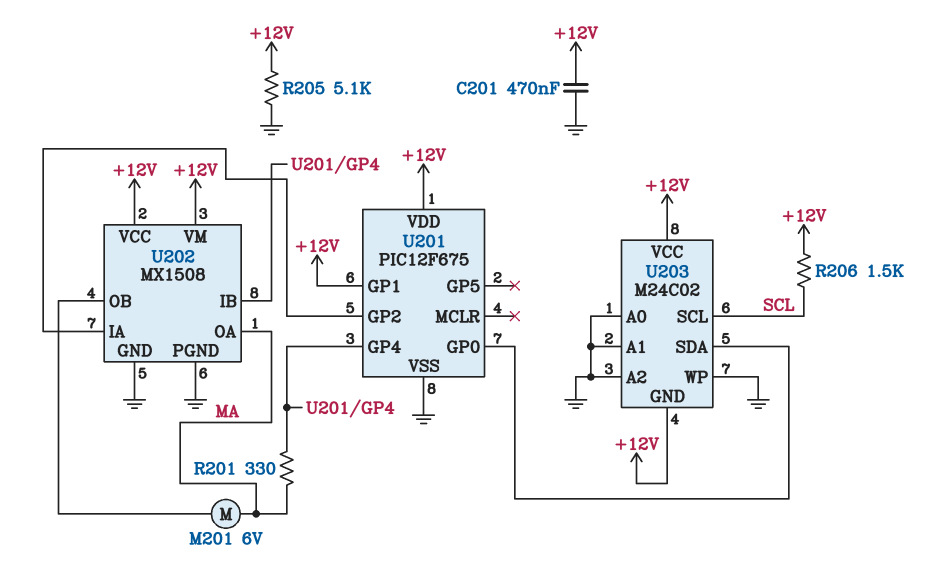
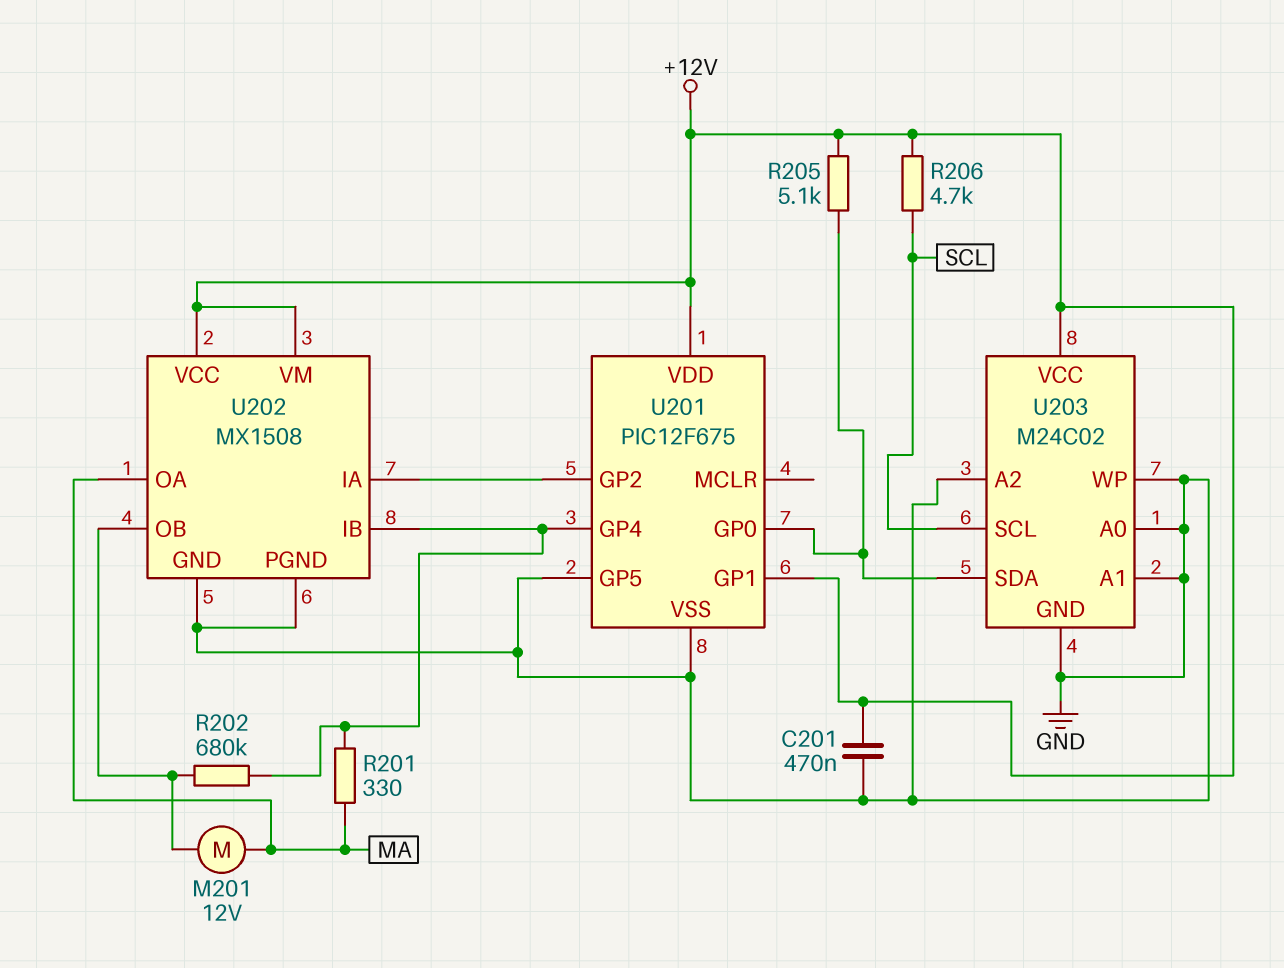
M201: motor 6V (MA, U202/OB) -> motor 12V (MA, U202/OB)
R202: none -> 680k (U201/GP4, U202/OB)
R205: 5.1k (+12V, GND) -> 5.1k (+12V, U201/GP0)
R206: 1.5k (+12V, SCL) -> 4.7k (+12V, SCL)
U201 pin GP5: none -> GND
U203 pin GND: +12V -> GND

